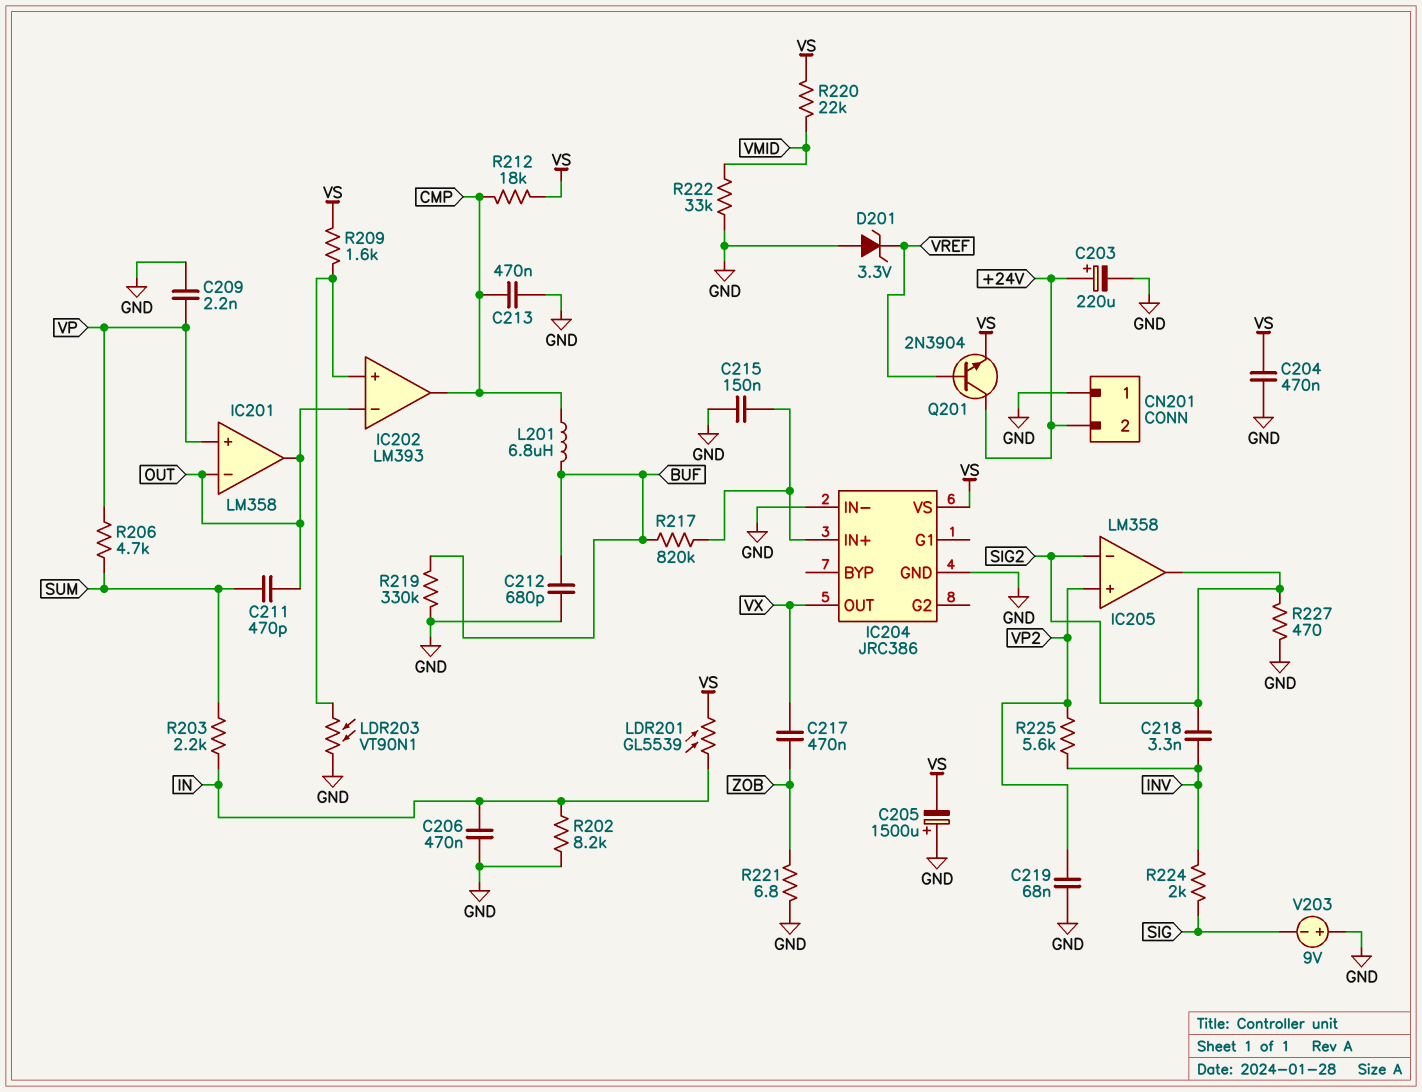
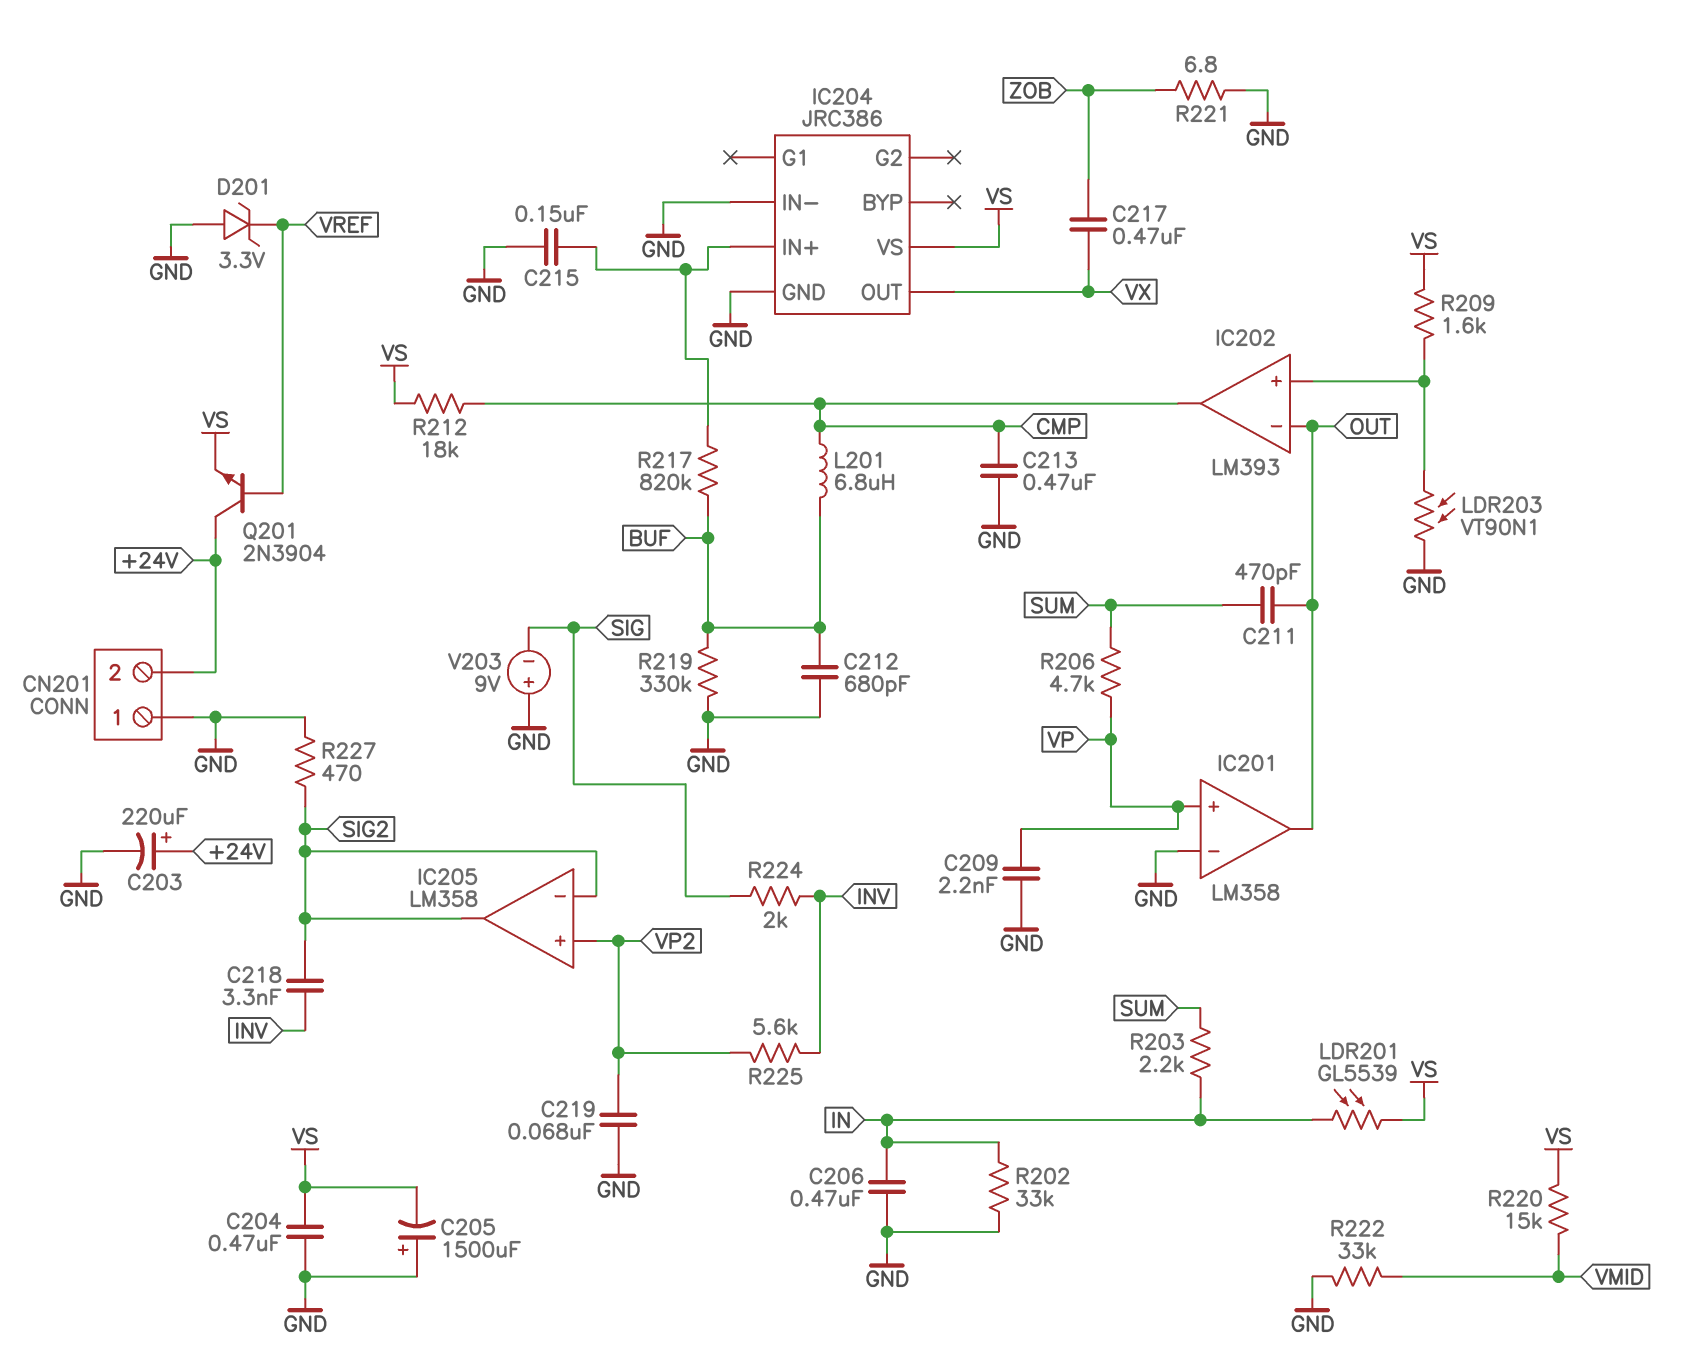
IC201 pin in-: OUT -> GND
R202: 8.2k (GND, IN) -> 33k (GND, IN)
R220: 22k (VMID, VS) -> 15k (VMID, VS)

